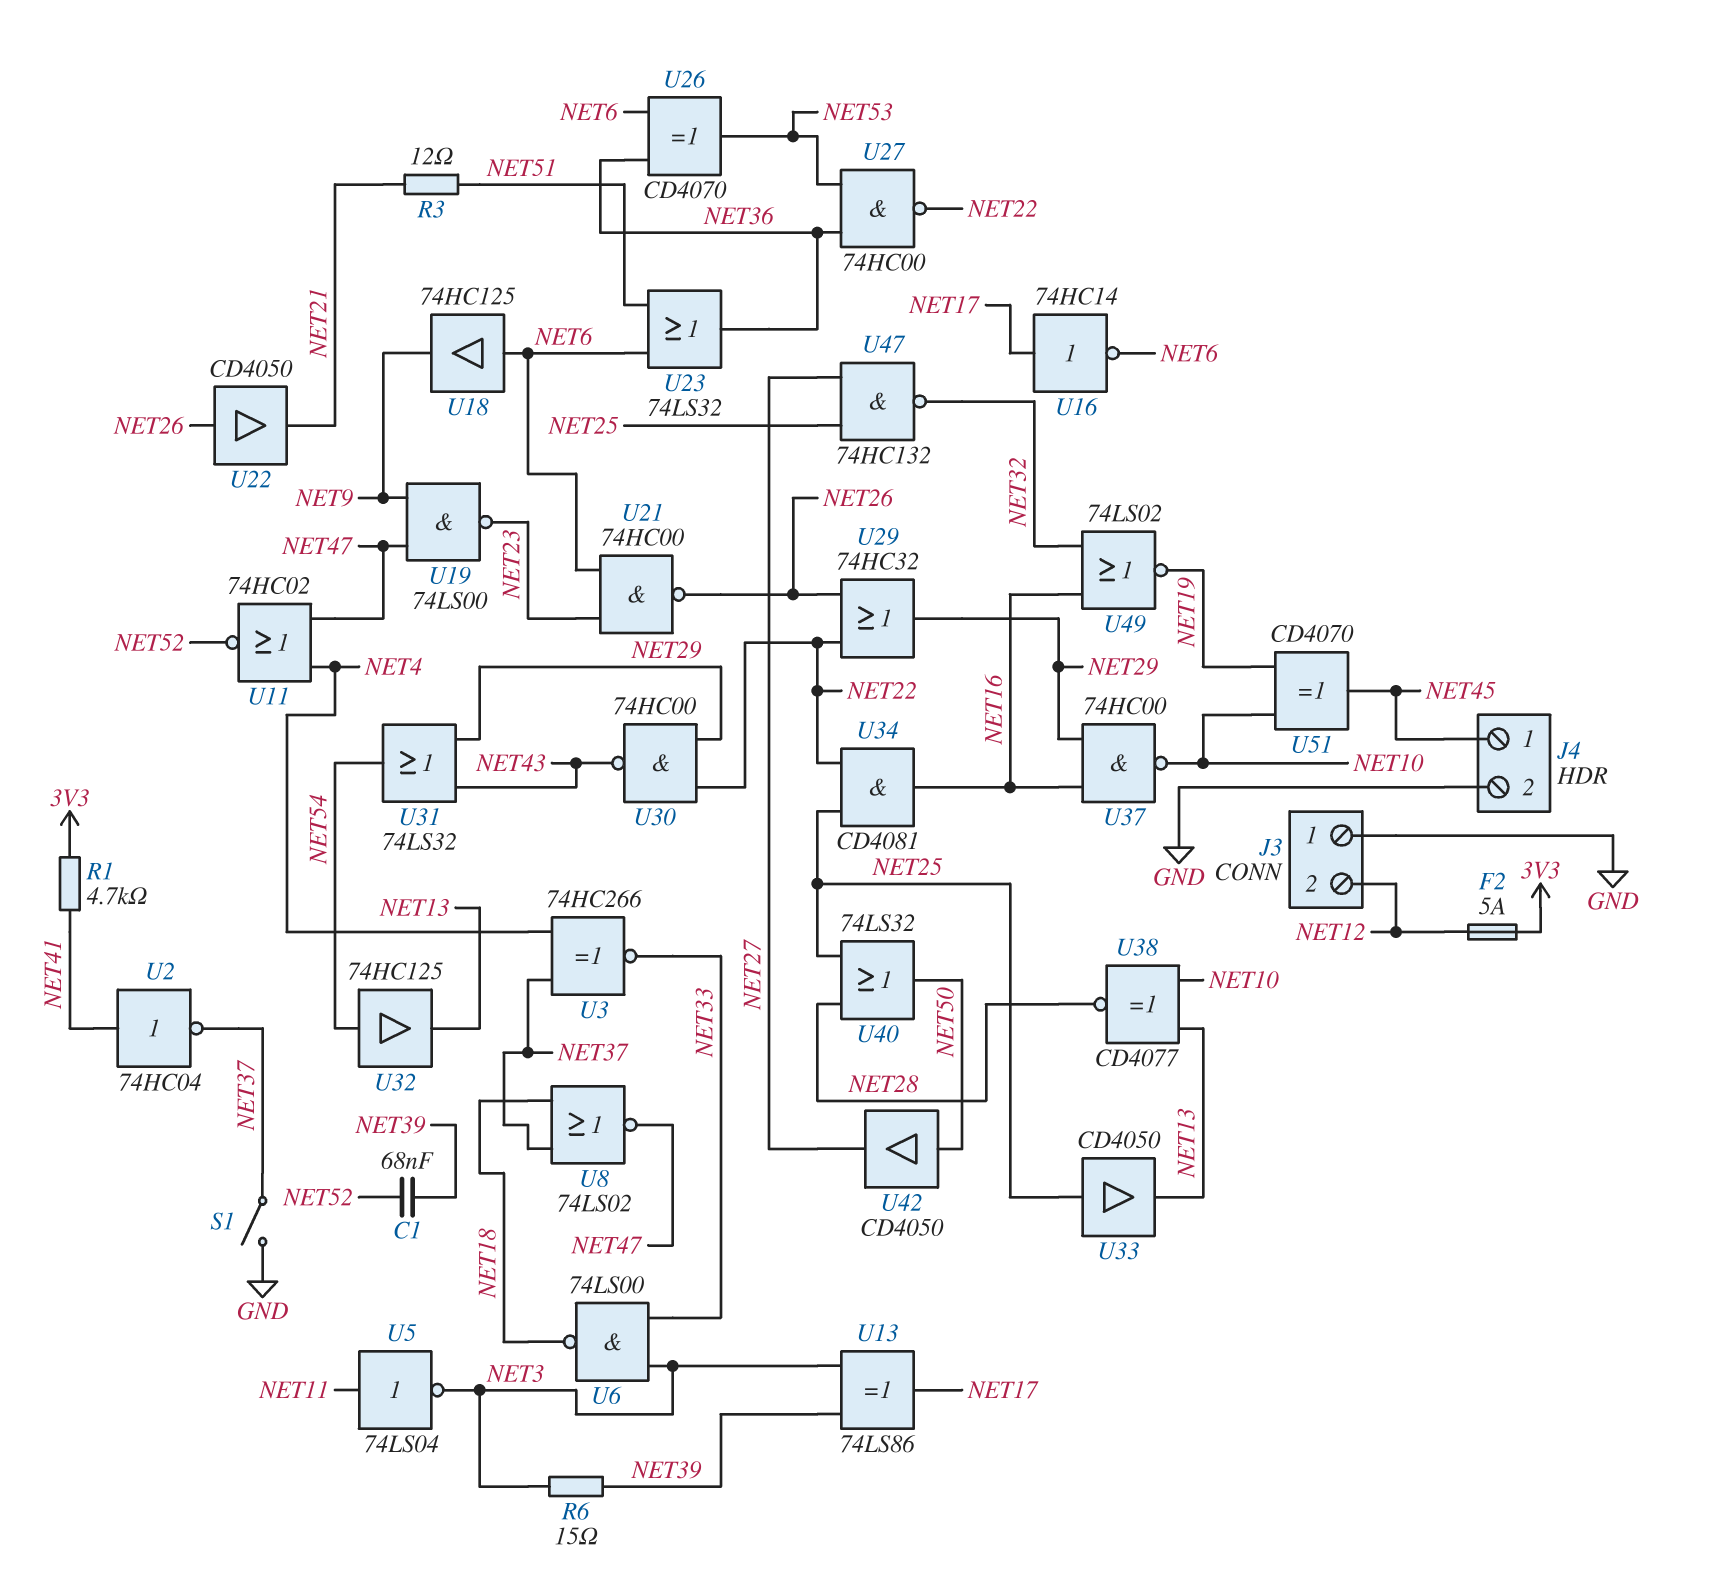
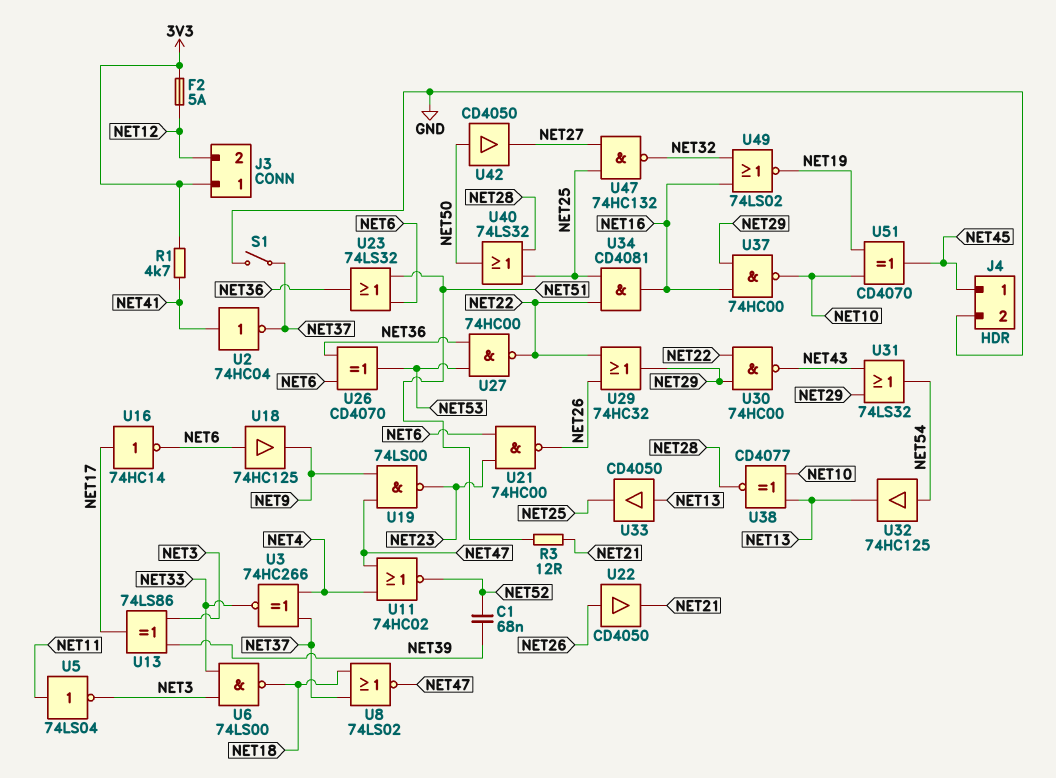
J3 pin 1: GND -> 3V3
R6: 15 (NET3, NET39) -> none
U33: buffer CD4050 (in NET25, out NET13) -> buffer CD4050 (in NET13, out NET25)

